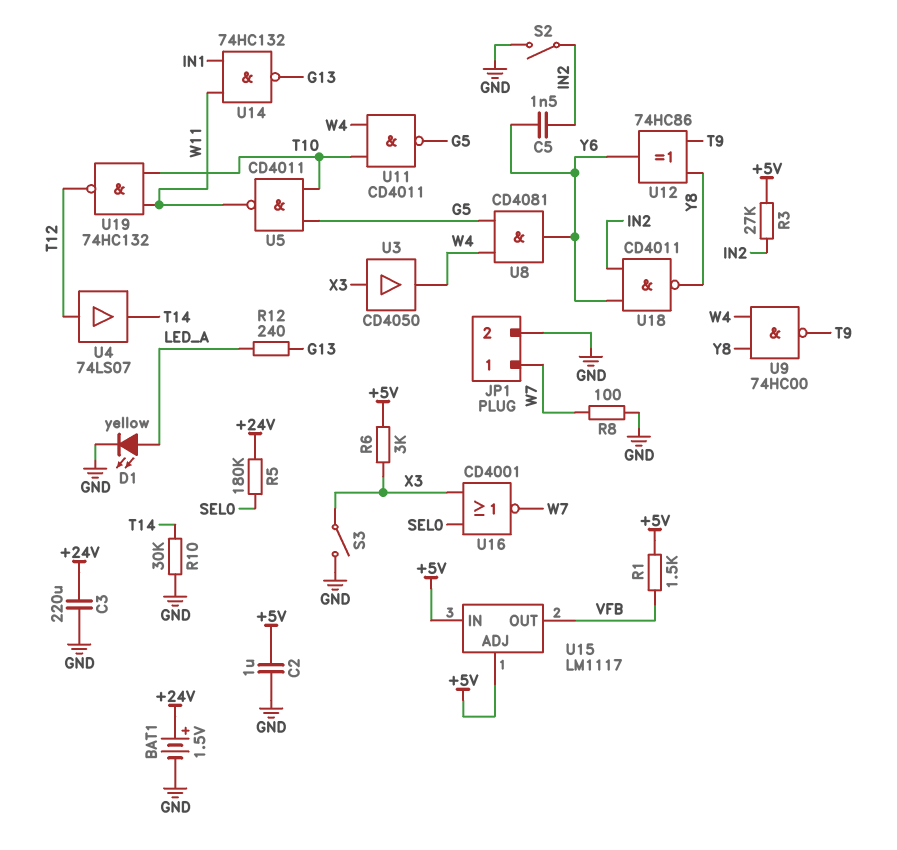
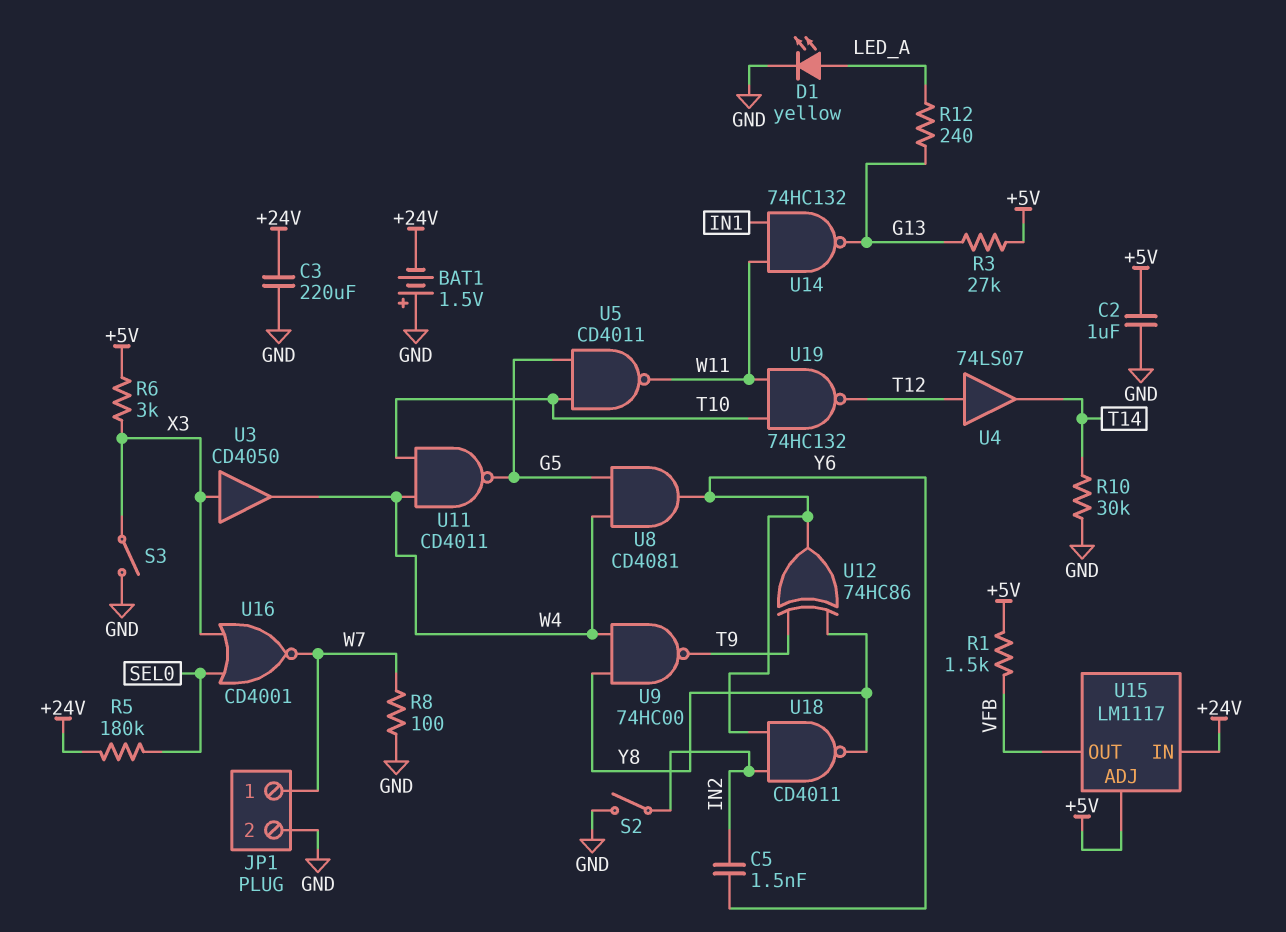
BAT1: 1.5V (plus +24V, minus GND) -> 1.5V (plus GND, minus +24V)
R3: 27k (+5V, IN2) -> 27k (+5V, G13)
U15 pin IN: +5V -> +24V

